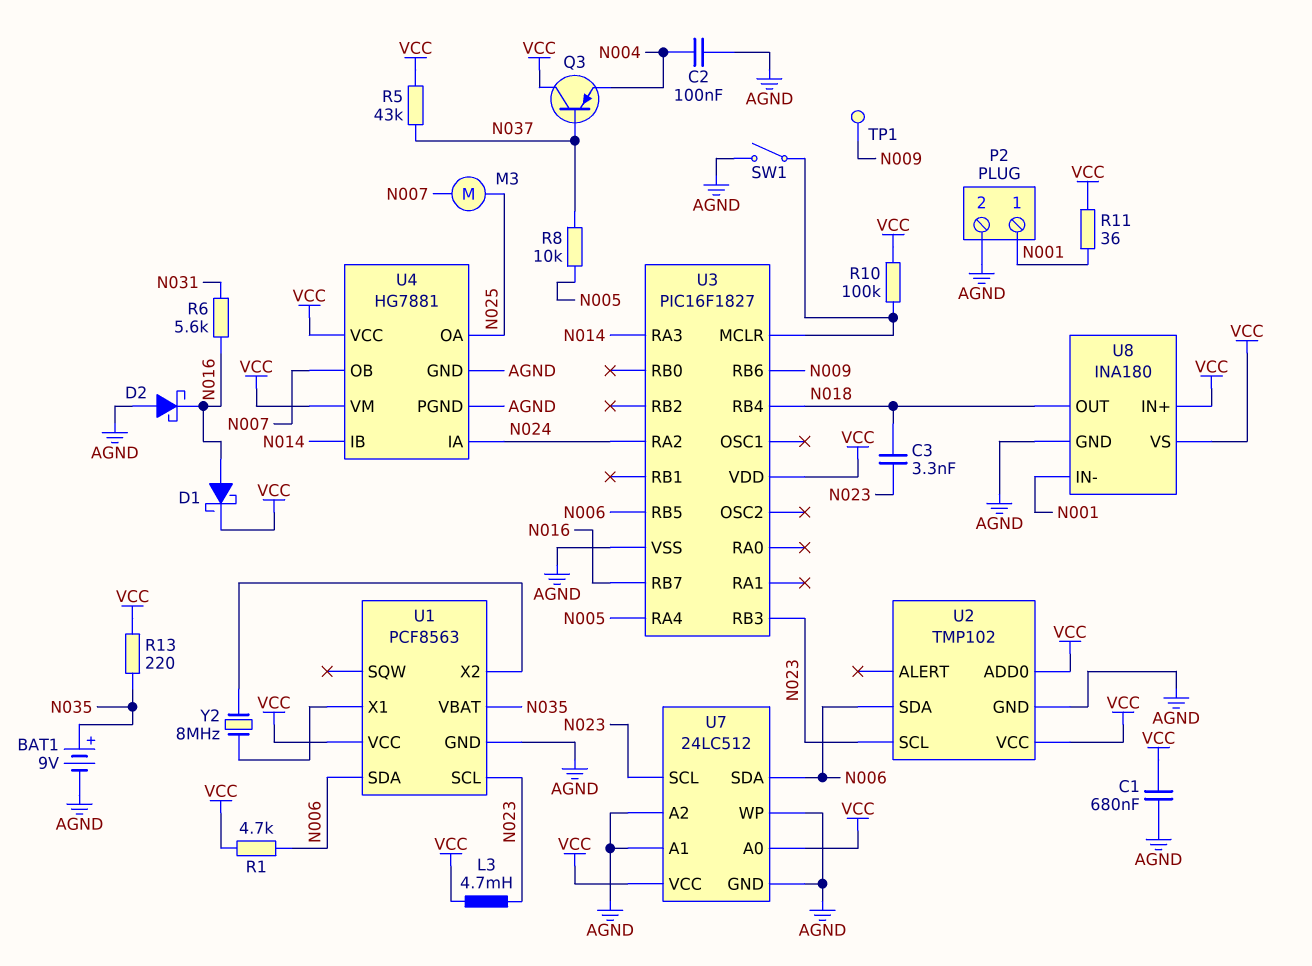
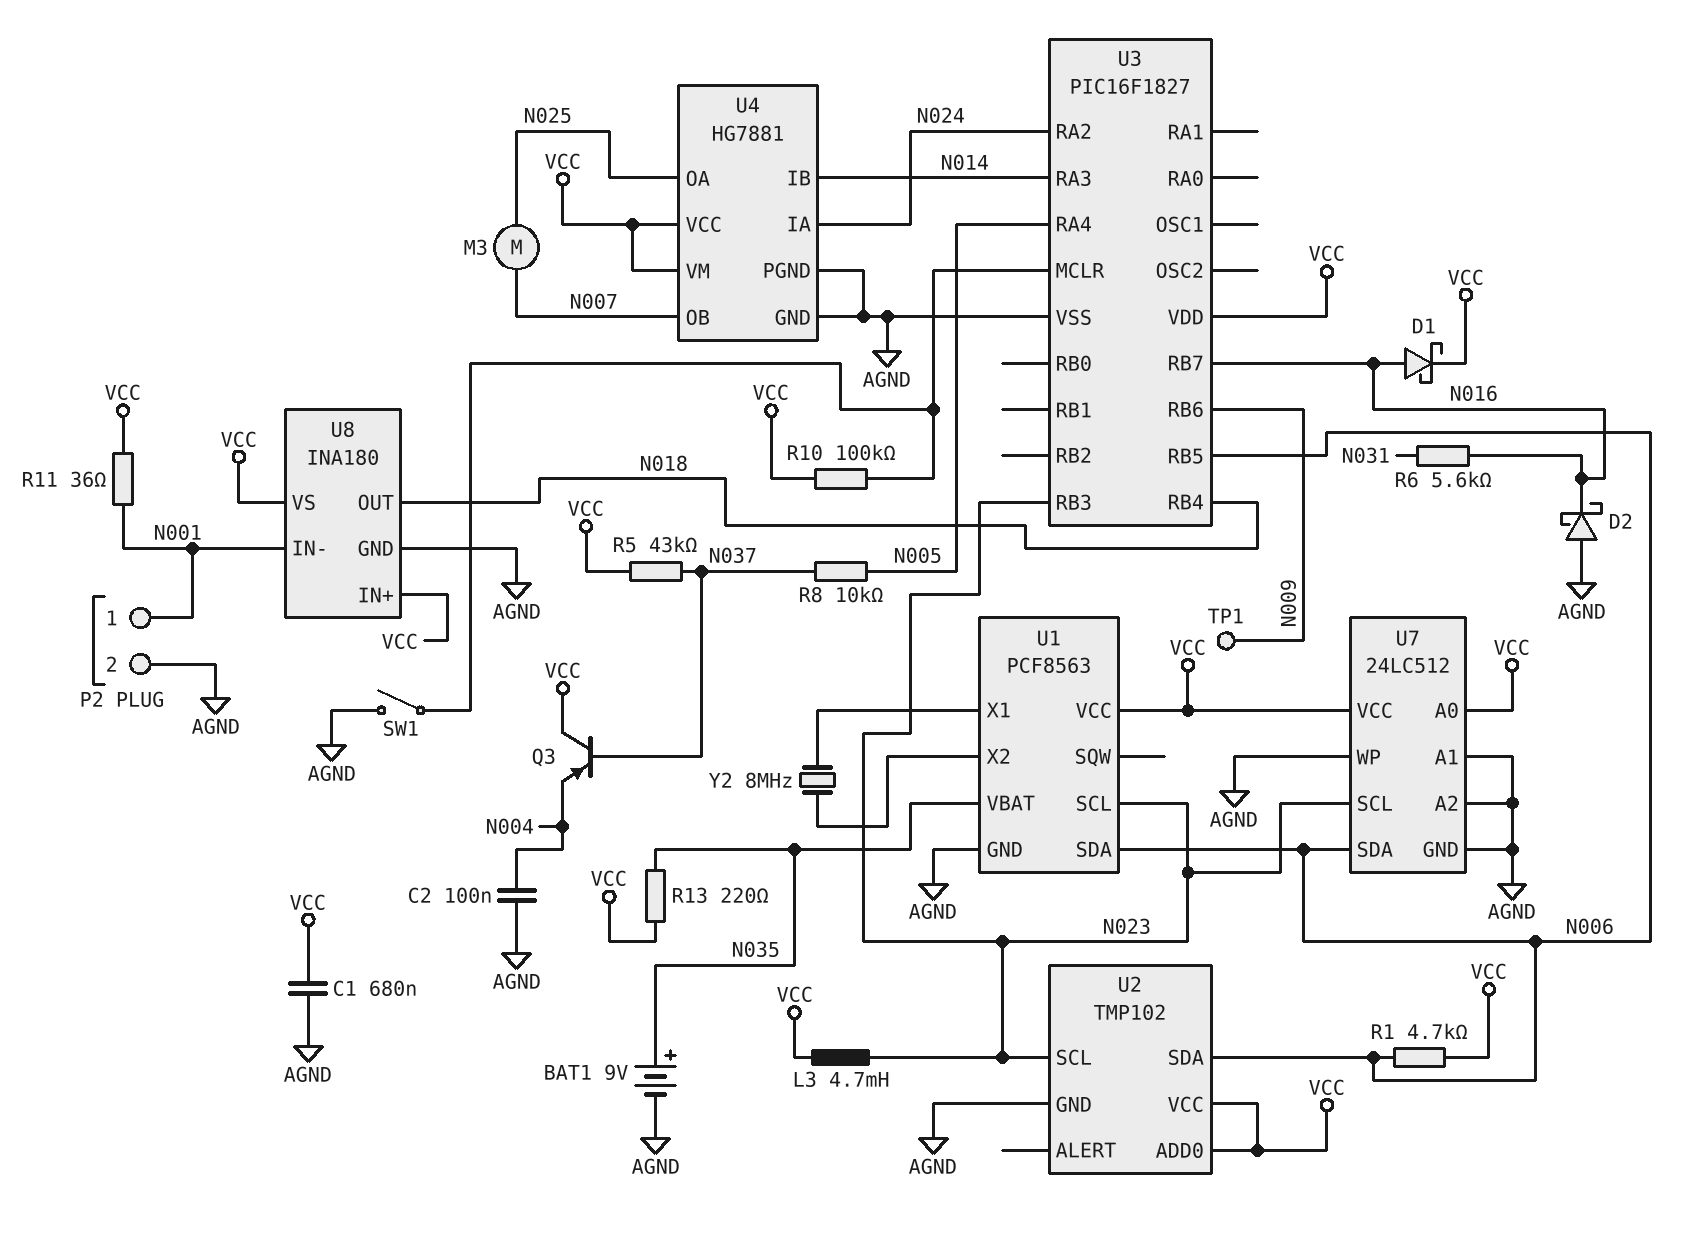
C3: 3.3nF (N018, N023) -> none

